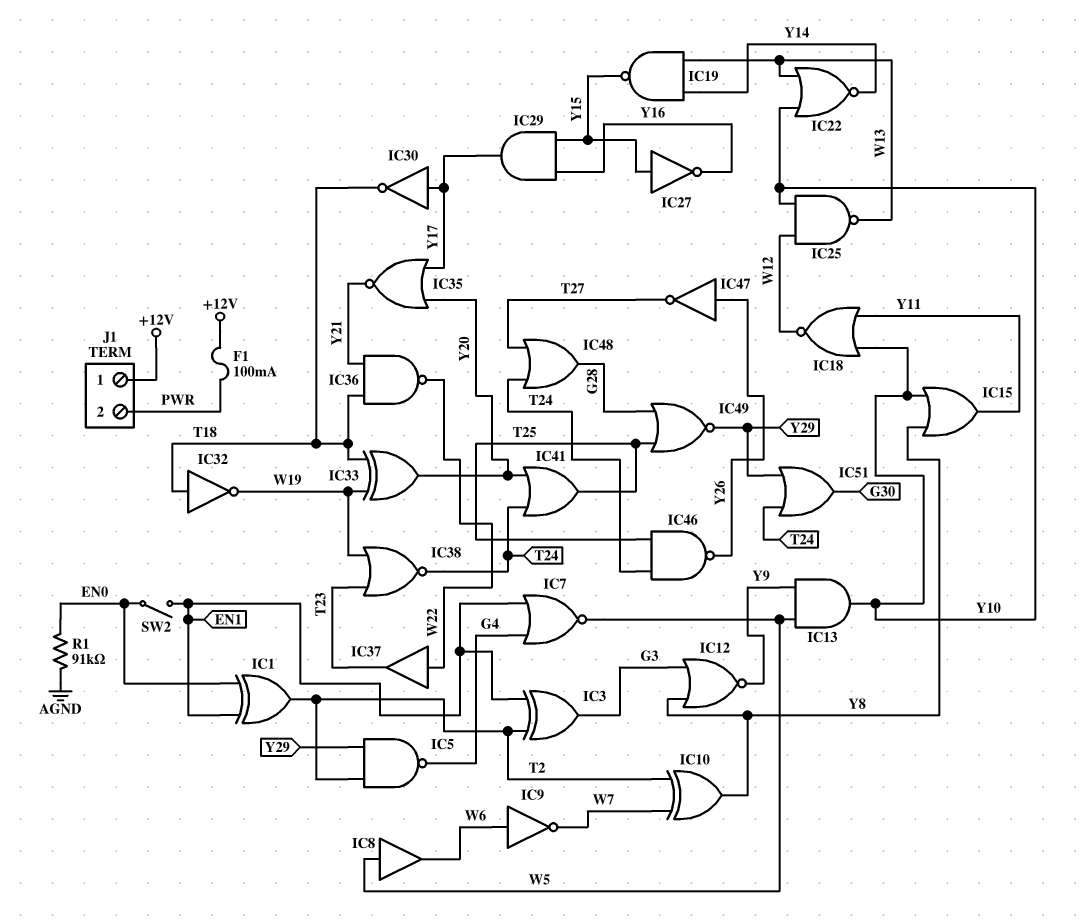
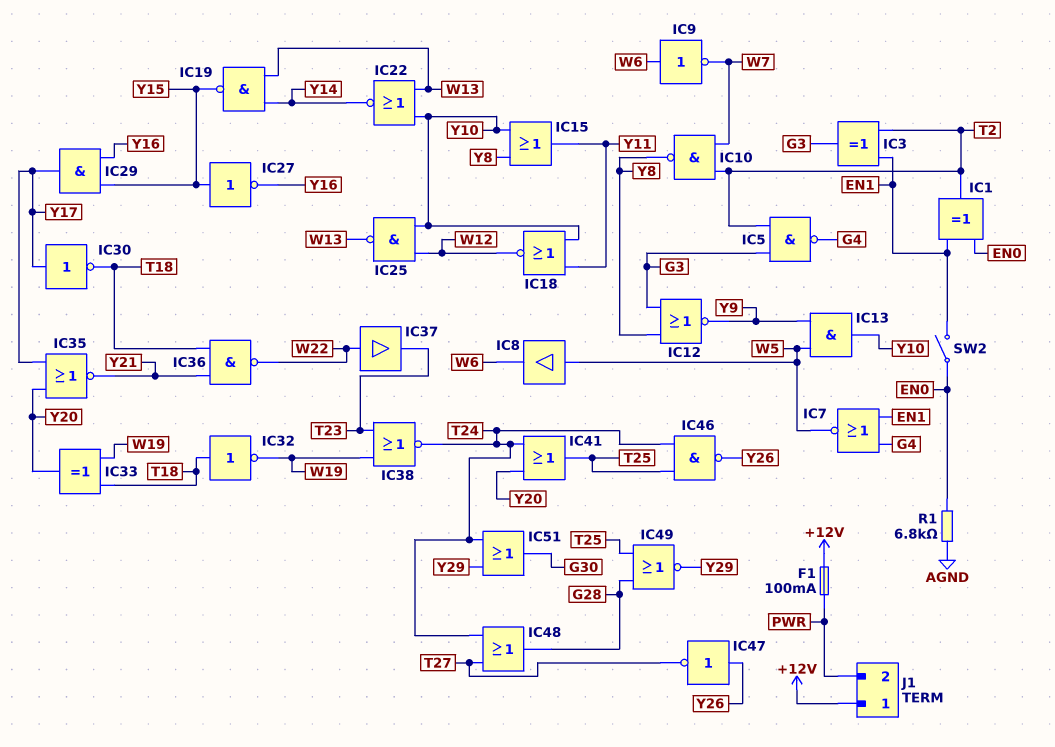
IC5: NAND (in T2, in Y29, out G4) -> NAND (in G3, in T2, out G4)
IC10: XOR (in T2, in W7, out Y8) -> NAND (in T2, in W7, out Y8)
R1: 91k (AGND, EN0) -> 6.8k (AGND, EN0)

